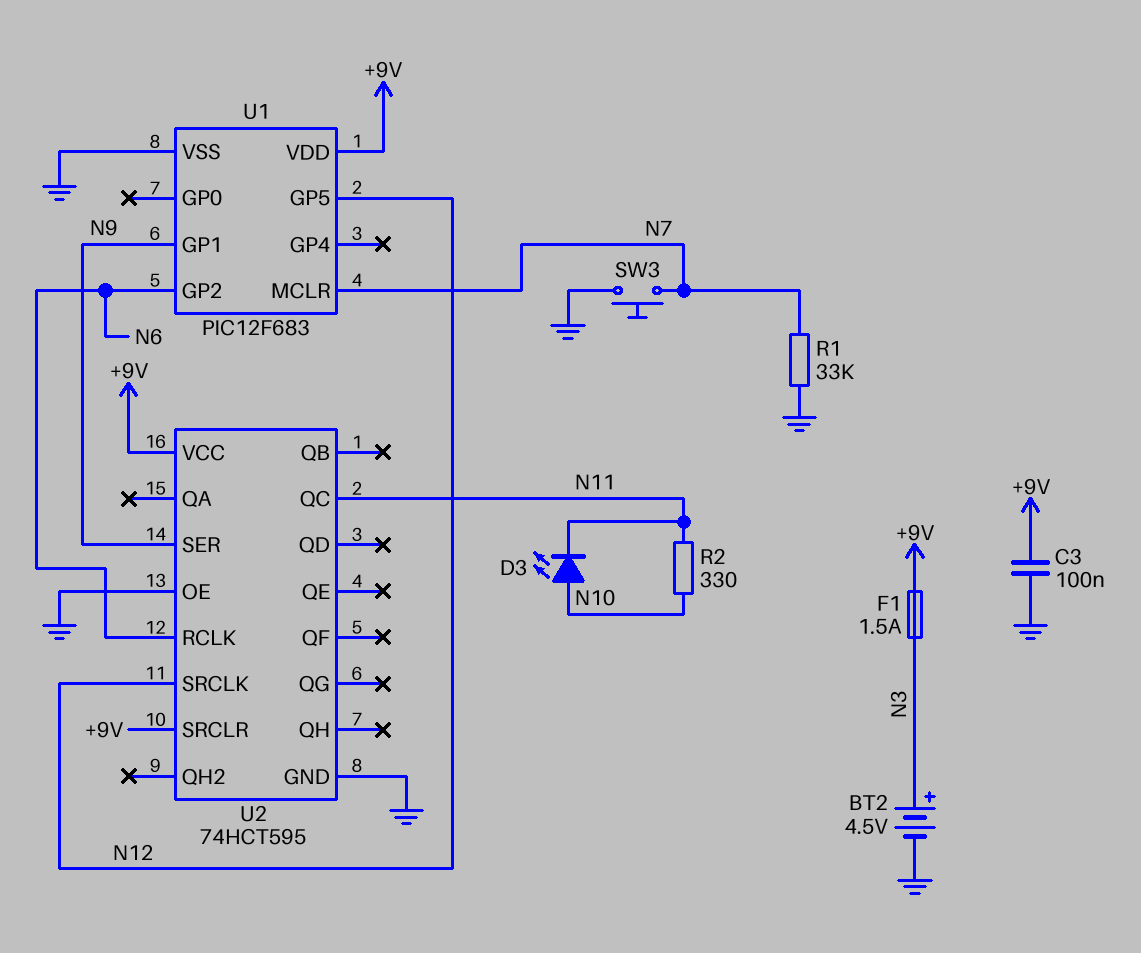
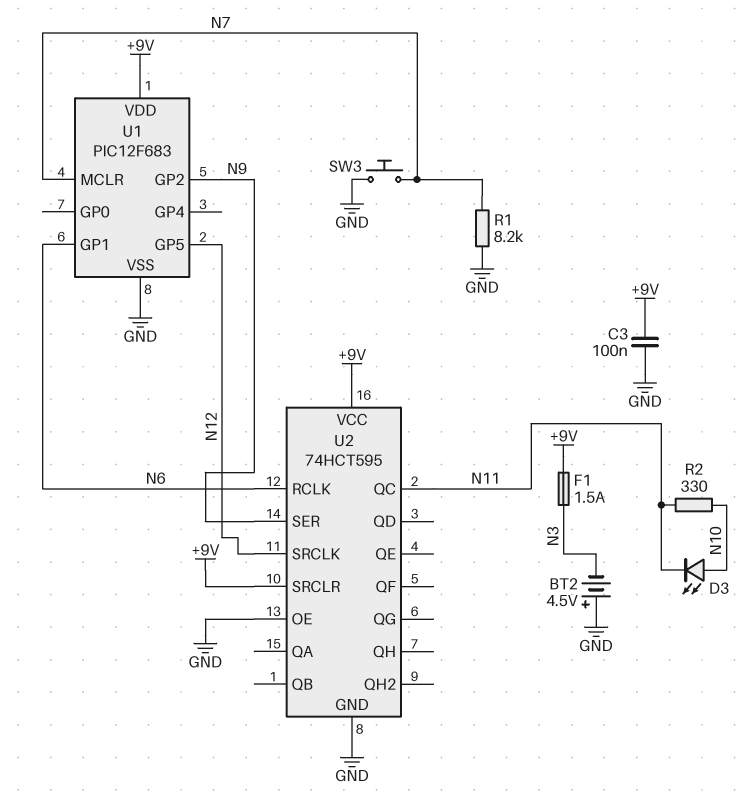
BT2: 4.5V (plus N3, minus GND) -> 4.5V (plus GND, minus N3)
R1: 33k (GND, N7) -> 8.2k (GND, N7)
U1 pin GP1: N9 -> N6
U1 pin GP2: N6 -> N9

